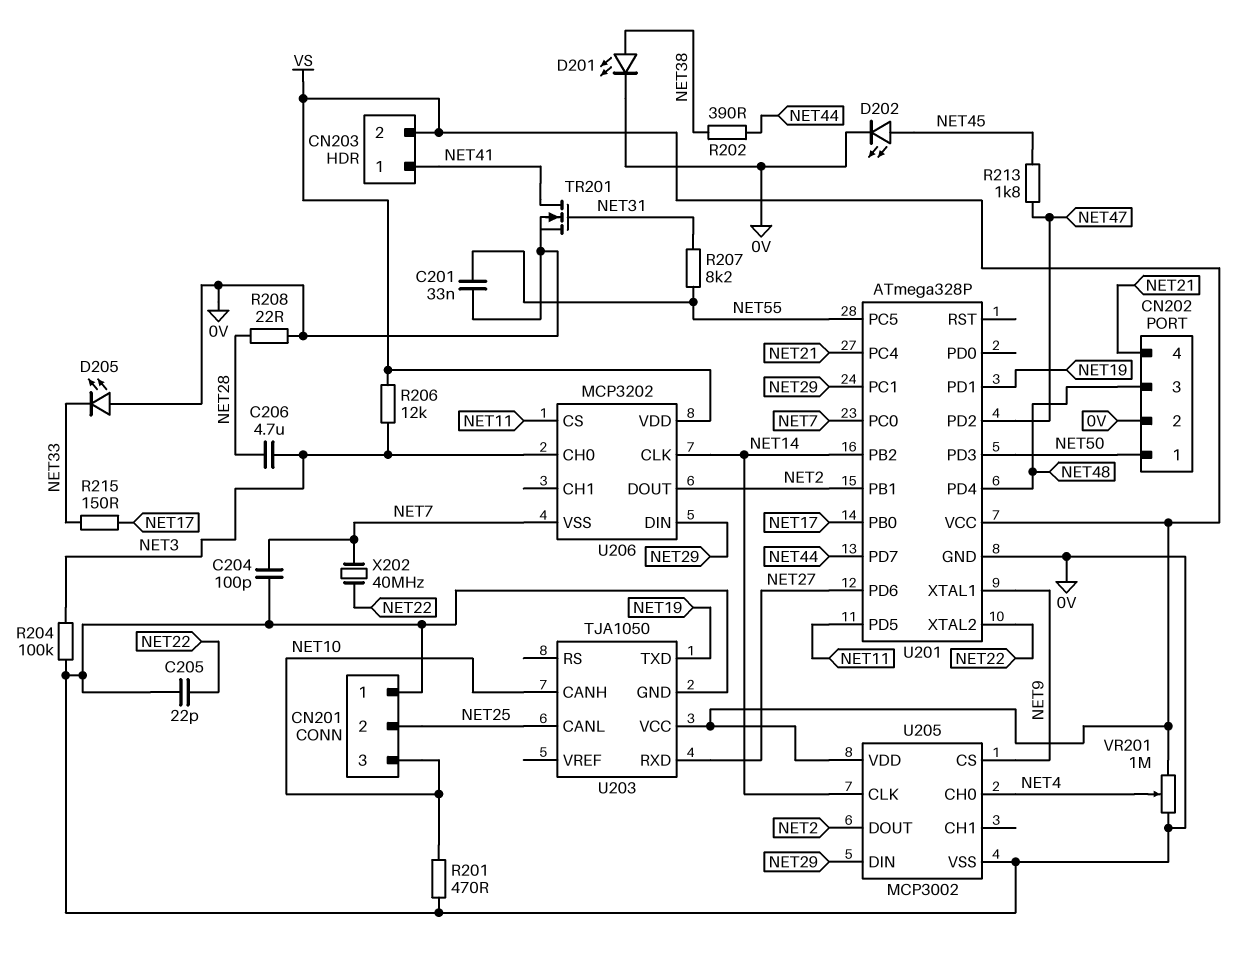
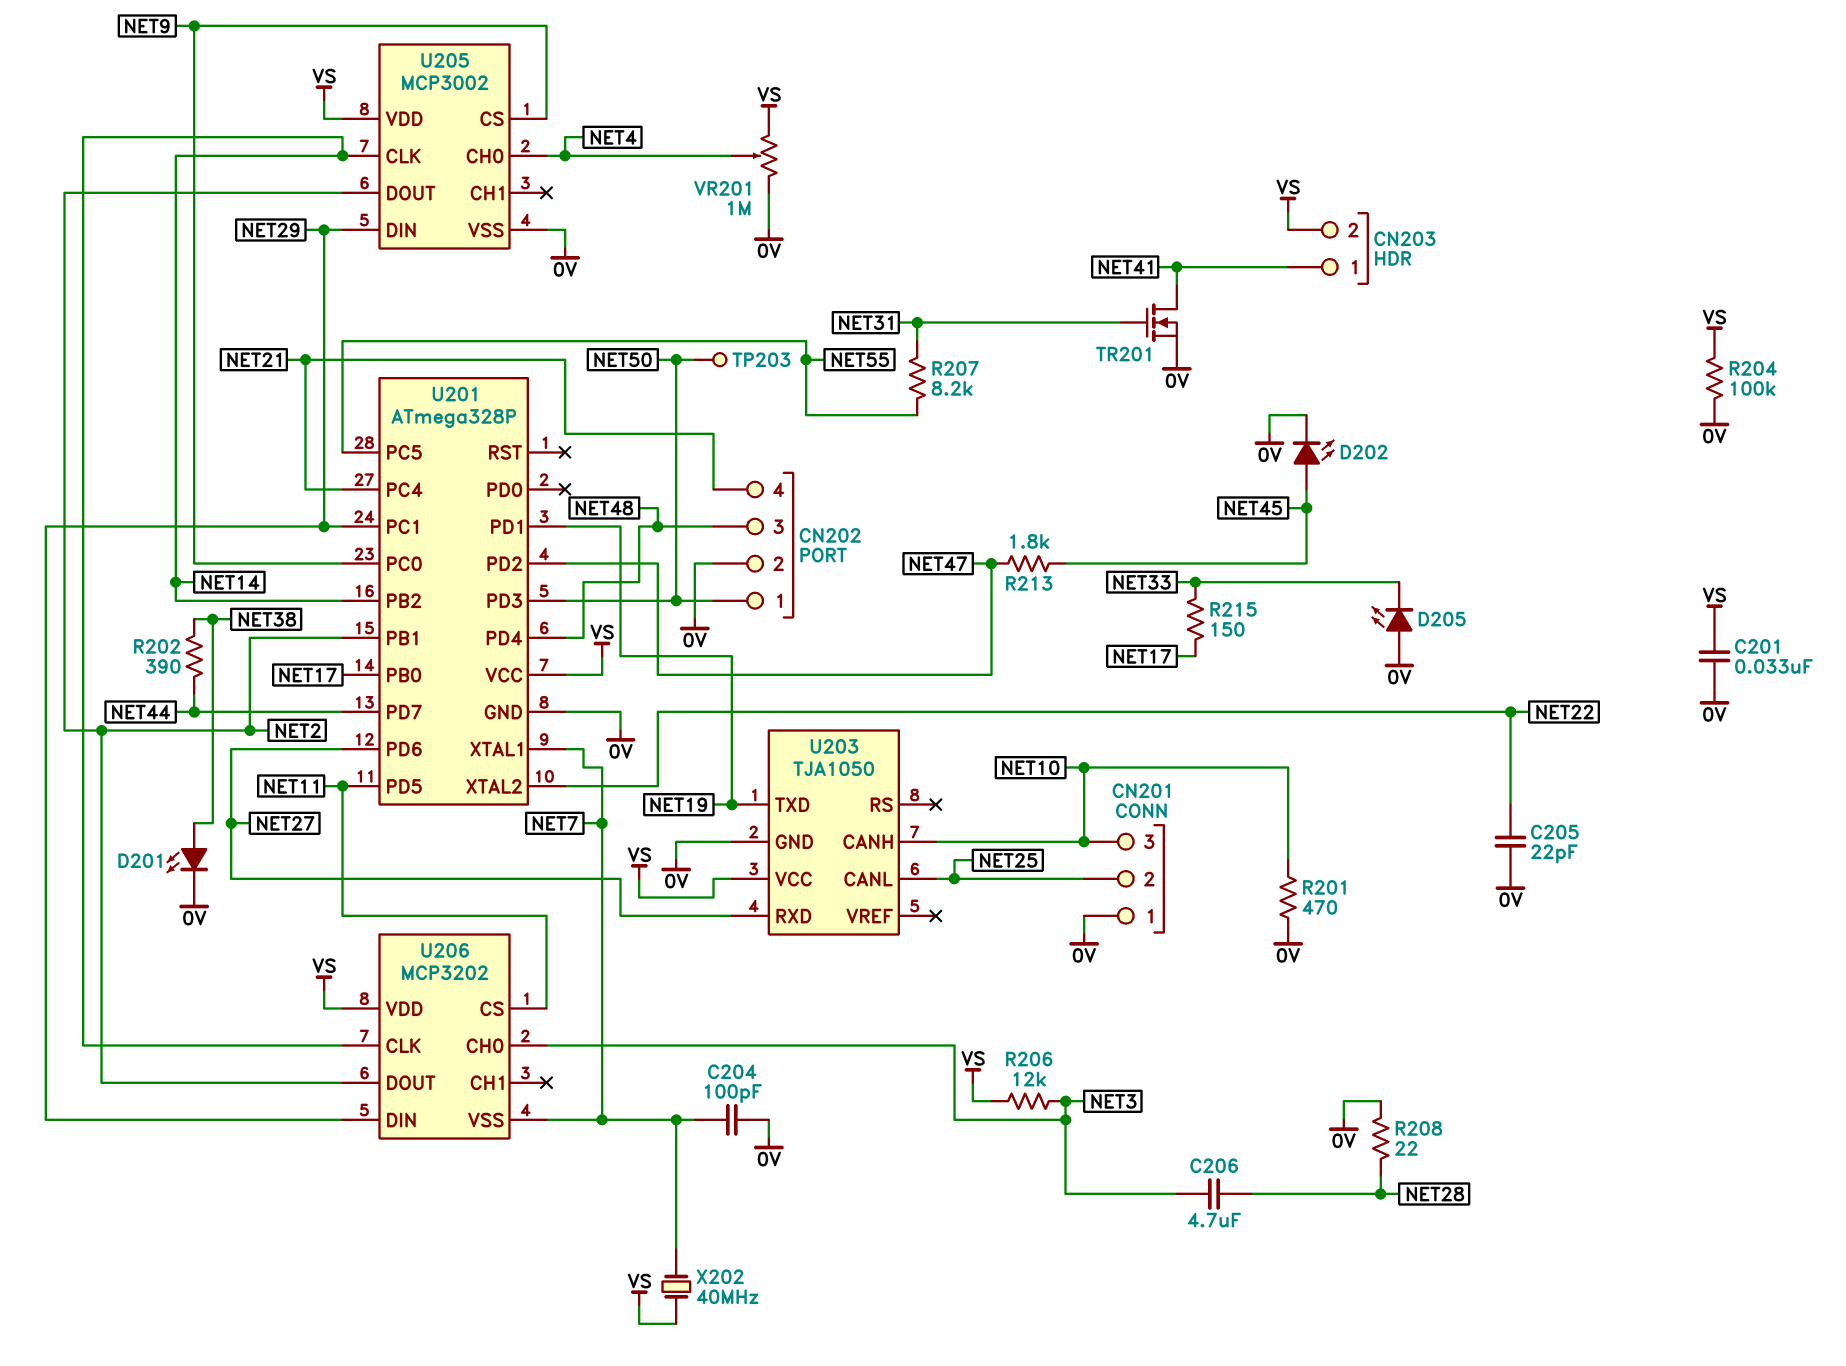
C201: 33nF (0V, NET55) -> 33nF (0V, VS)
R204: 100k (0V, NET3) -> 100k (0V, VS)
TP203: none -> test point (NET50)
U201 pin PC0: NET7 -> NET9
U201 pin XTAL1: NET9 -> NET7
X202: 40MHz (NET7, NET22) -> 40MHz (NET7, VS)

